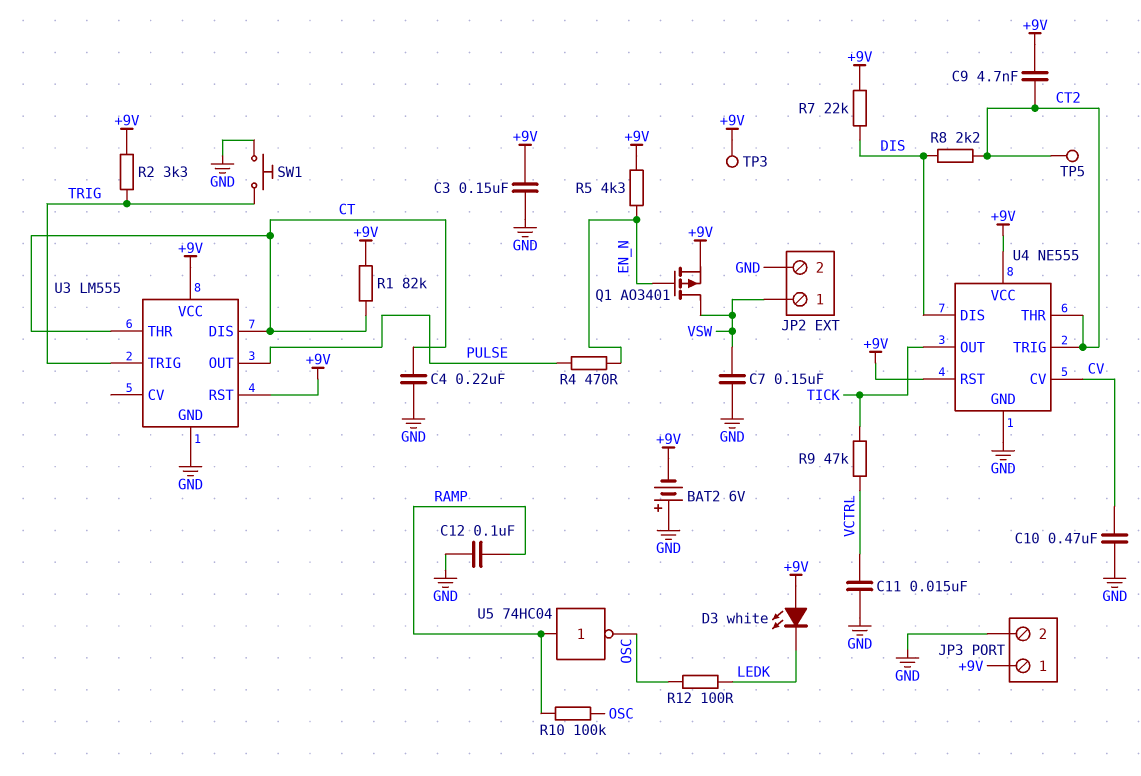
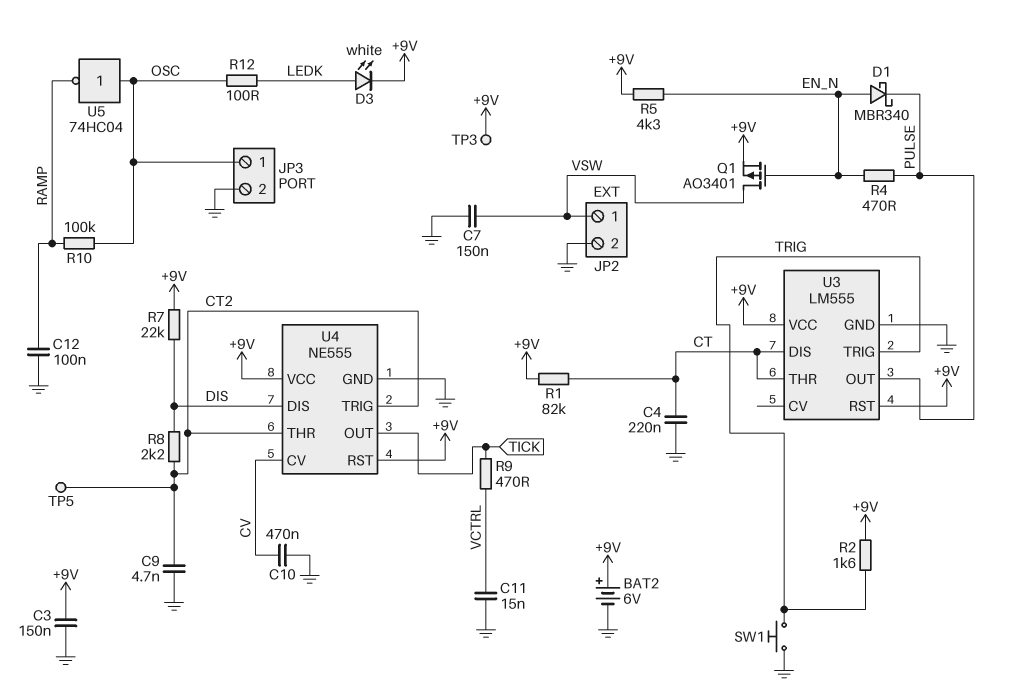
BAT2: 6V (plus GND, minus +9V) -> 6V (plus +9V, minus GND)
C9: 4.7nF (+9V, CT2) -> 4.7nF (CT2, GND)
D1: none -> schottky MBR340 (A EN_N, K PULSE)
D3: LED white (A +9V, K LEDK) -> LED white (A LEDK, K +9V)
JP3 pin 1: +9V -> OSC
R2: 3.3k (+9V, TRIG) -> 1.6k (+9V, TRIG)
R9: 47k (TICK, VCTRL) -> 470 (TICK, VCTRL)
U5: NOT 74HC04 (in RAMP, out OSC) -> NOT 74HC04 (in OSC, out RAMP)

